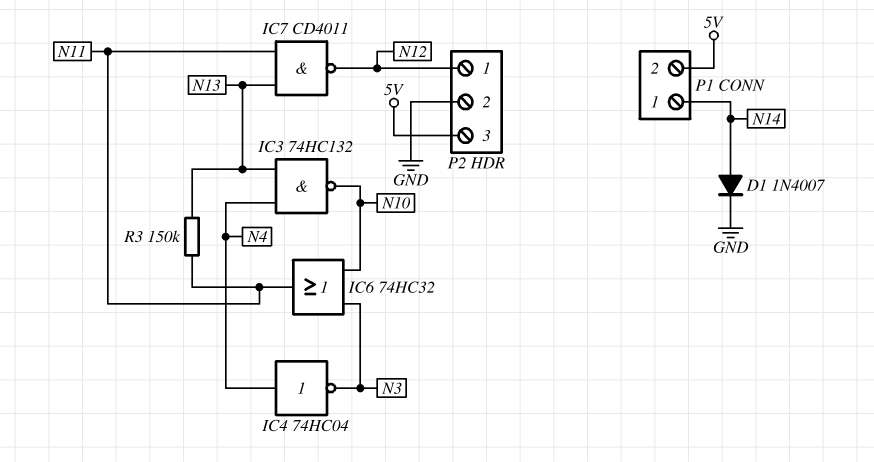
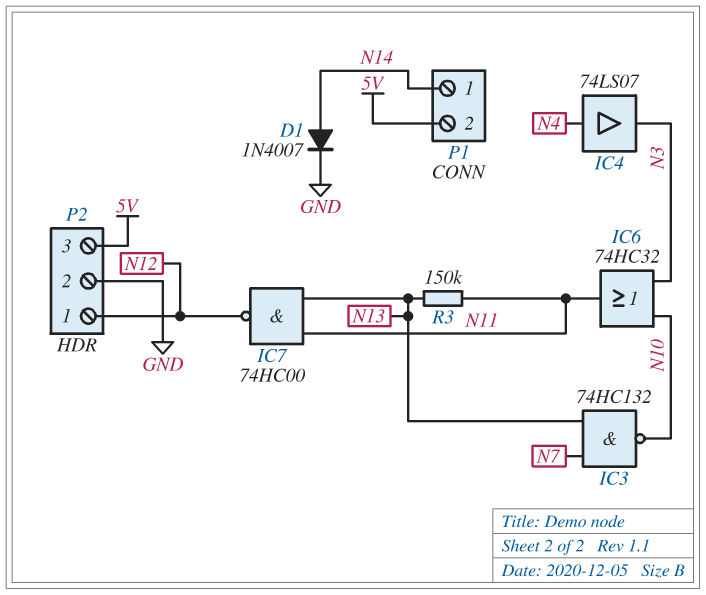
IC3: NAND 74HC132 (in N4, in N13, out N10) -> NAND 74HC132 (in N7, in N13, out N10)
IC4: NOT 74HC04 (in N4, out N3) -> buffer 74LS07 (in N4, out N3)
IC7: NAND CD4011 (in N11, in N13, out N12) -> NAND 74HC00 (in N11, in N13, out N12)

